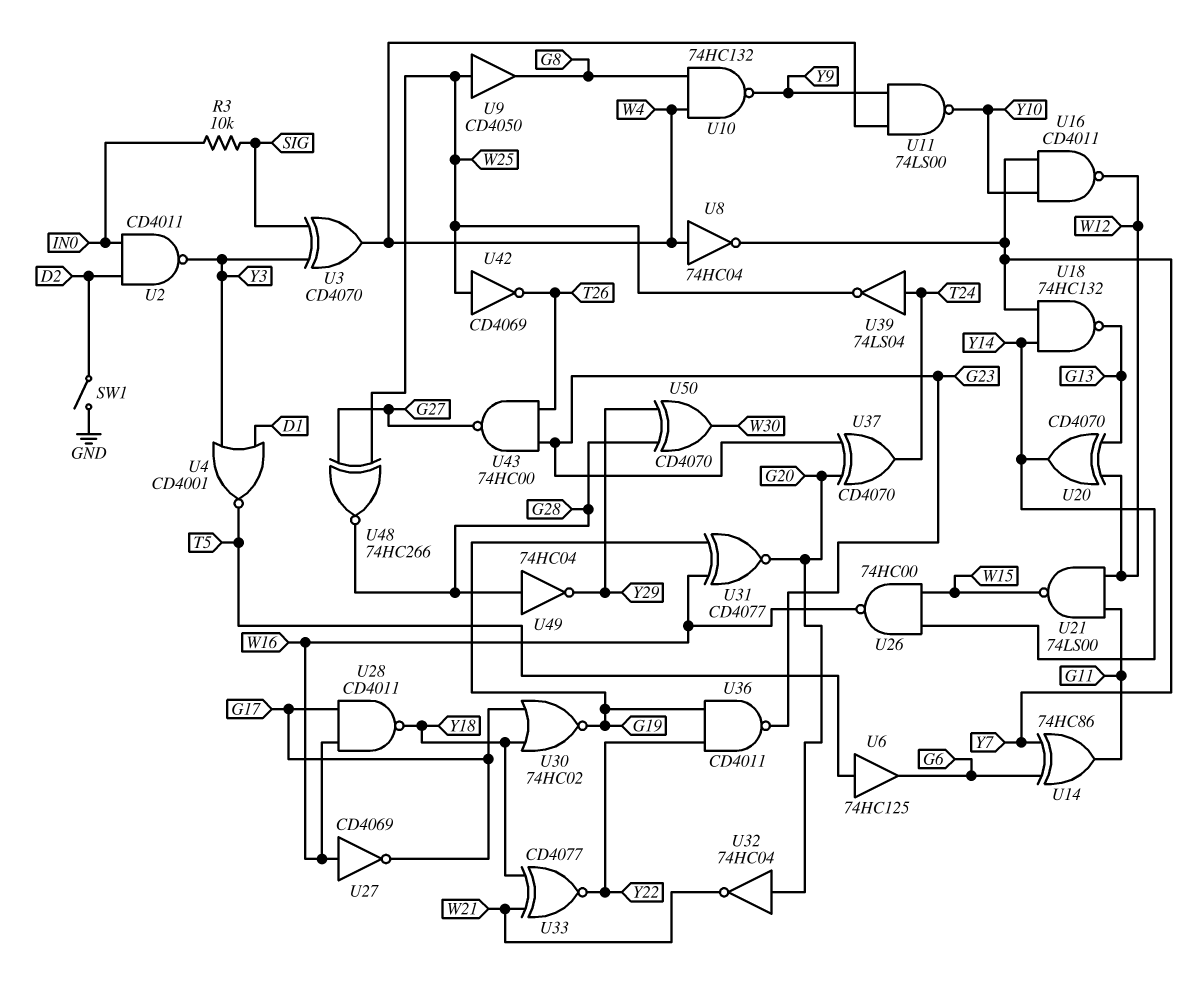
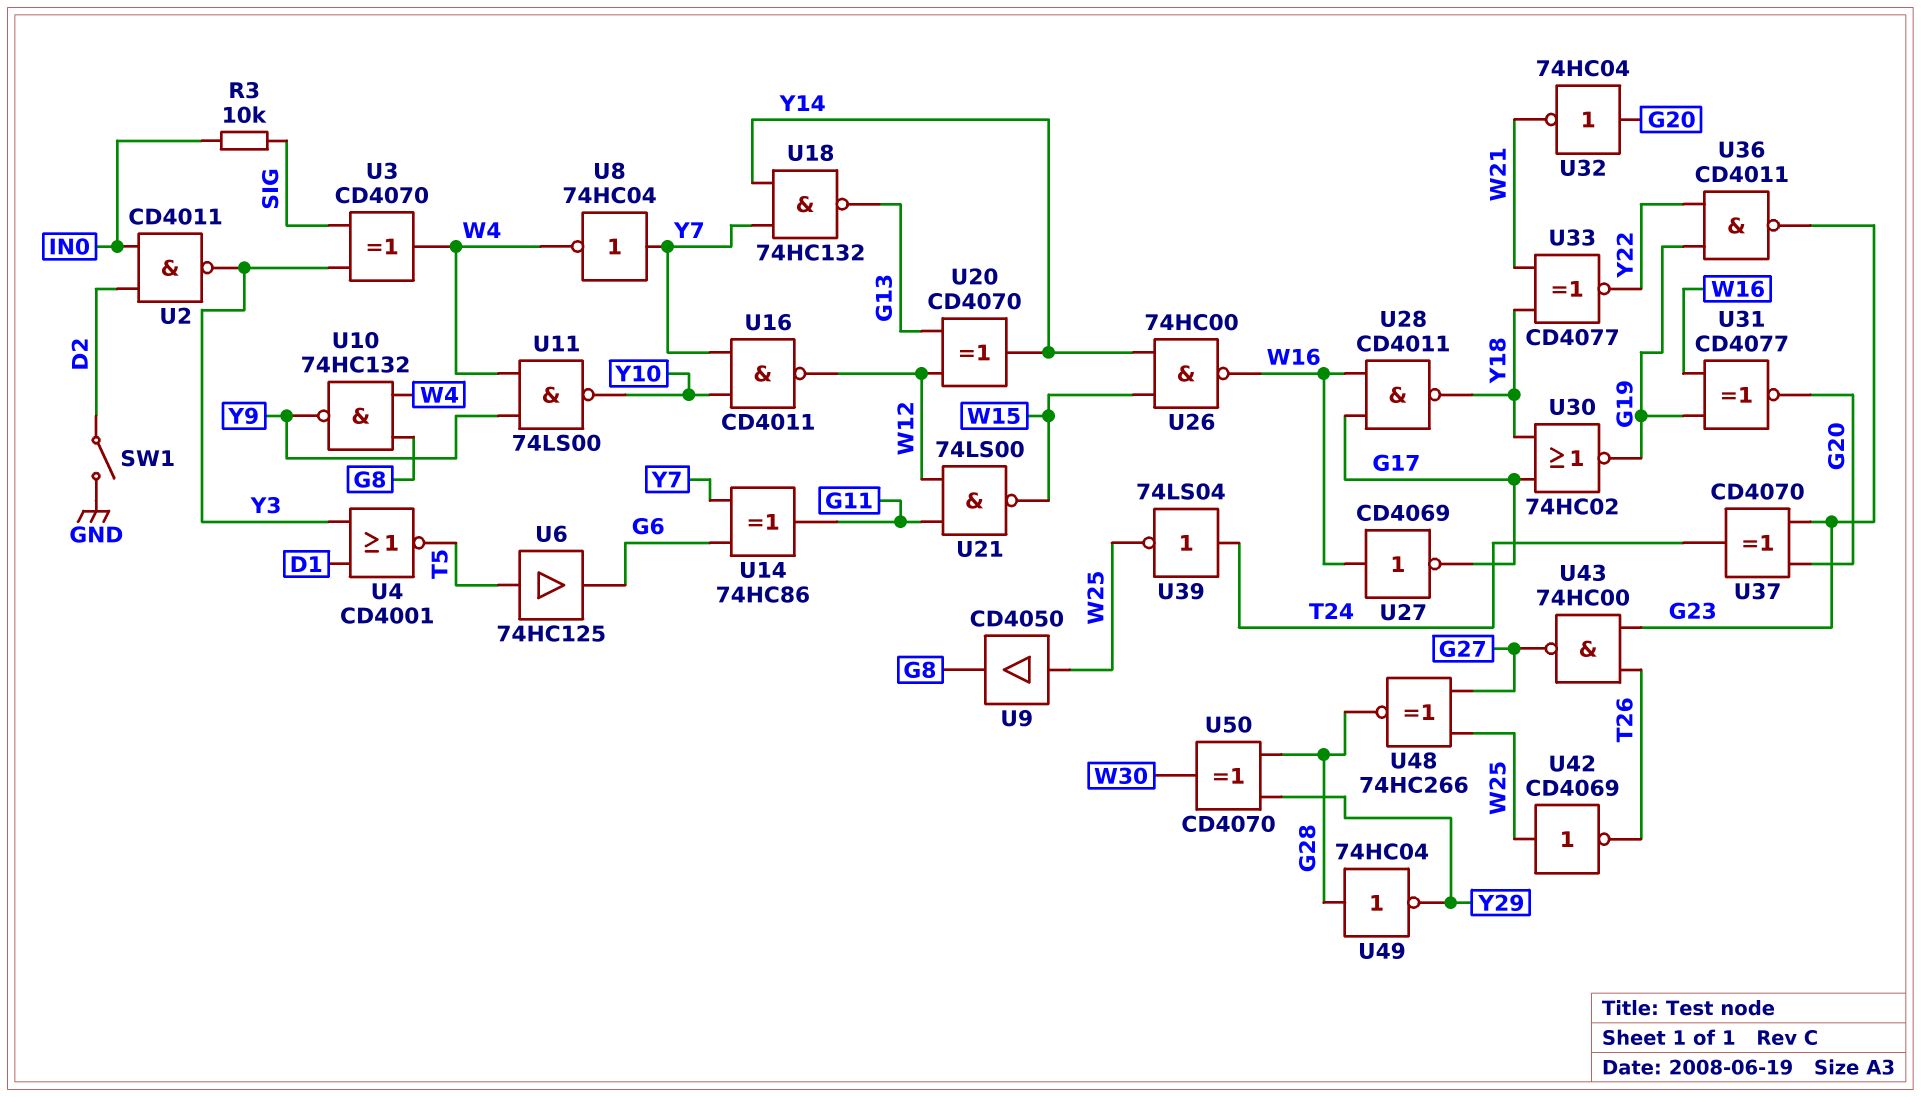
U8: NOT 74HC04 (in W4, out Y7) -> NOT 74HC04 (in Y7, out W4)

